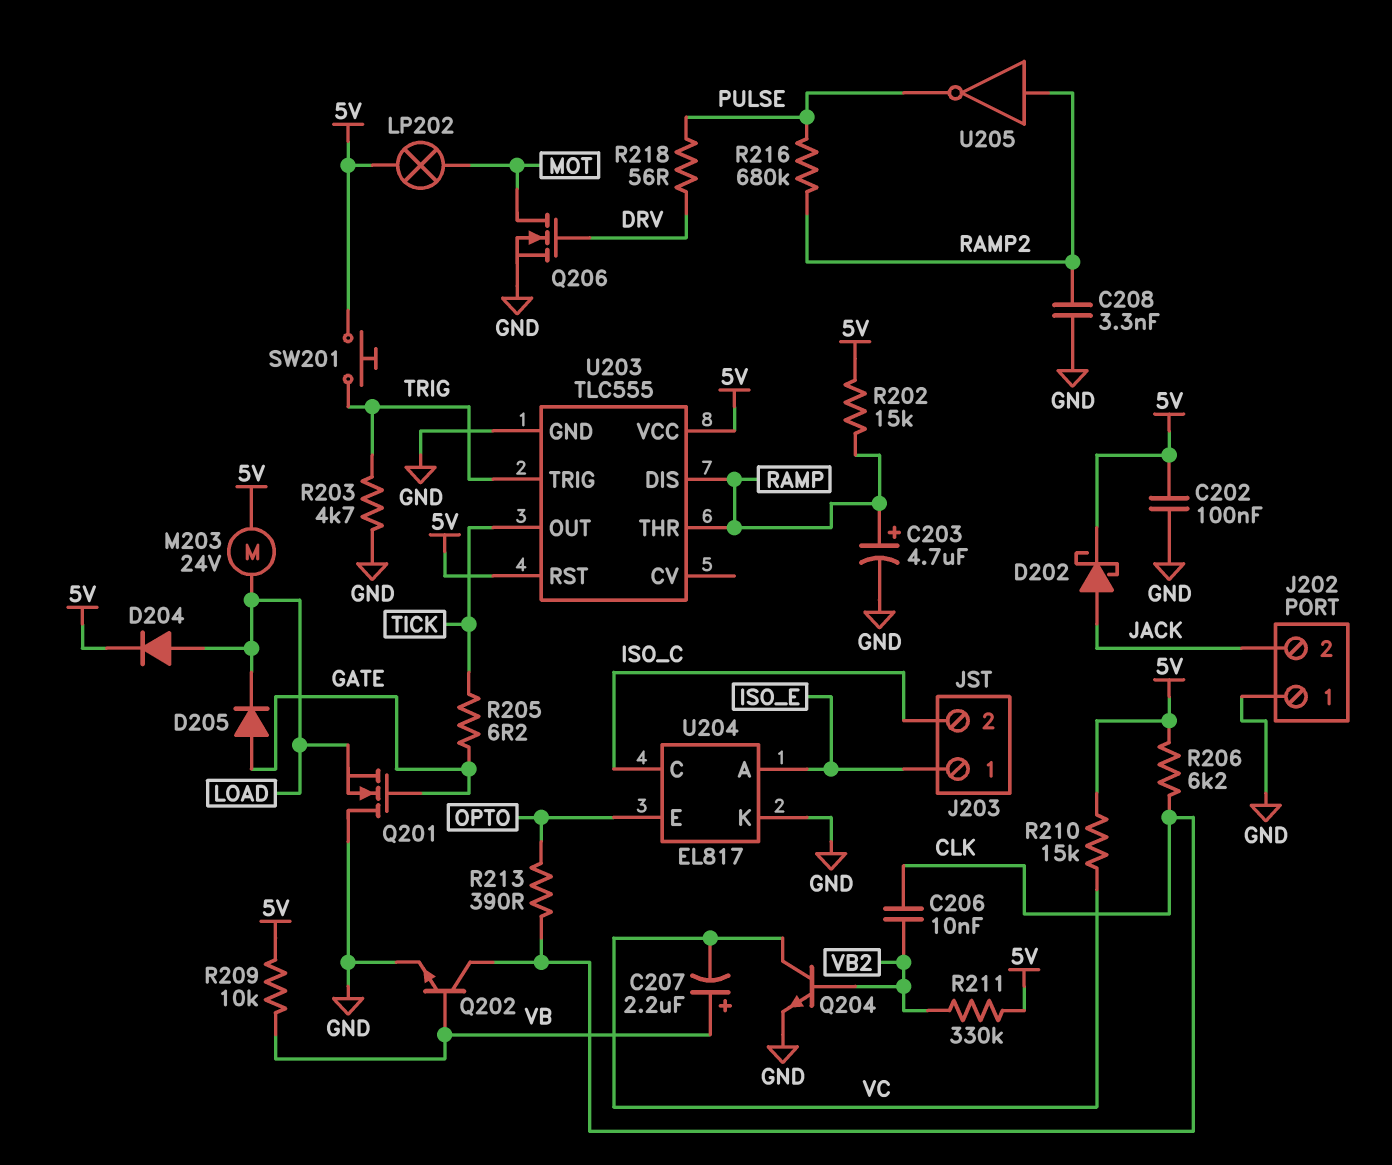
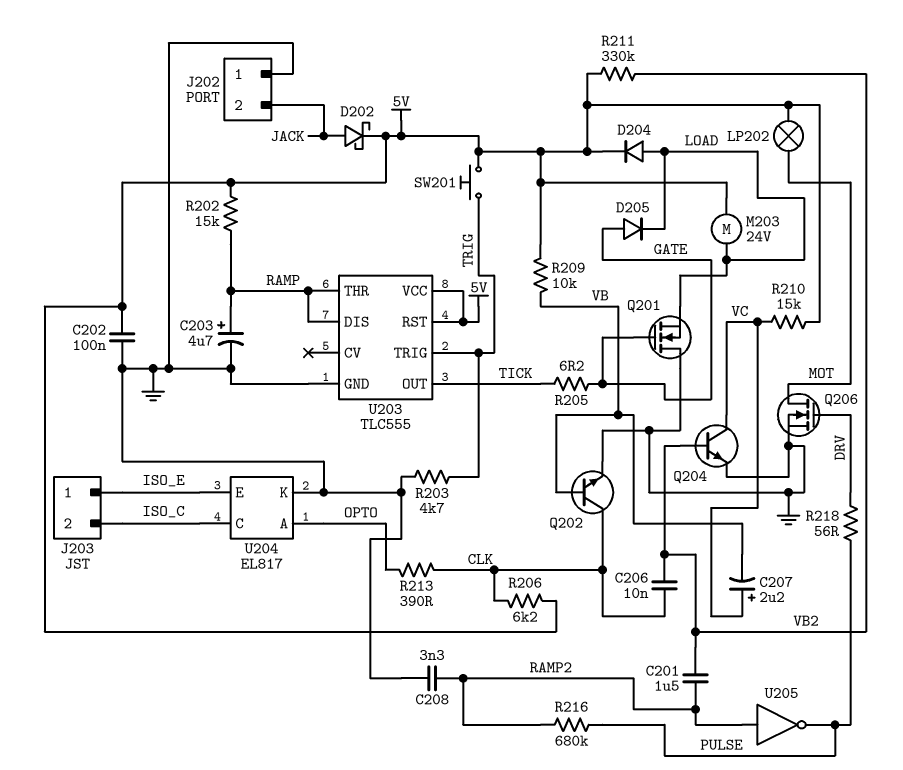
C201: none -> 1.5uF (RAMP2, VB2)
C207: 2.2uF (plus VB, minus VC) -> 2.2uF (plus VC, minus VB)
U204 pin A: ISO_E -> OPTO
U204 pin E: OPTO -> ISO_E

